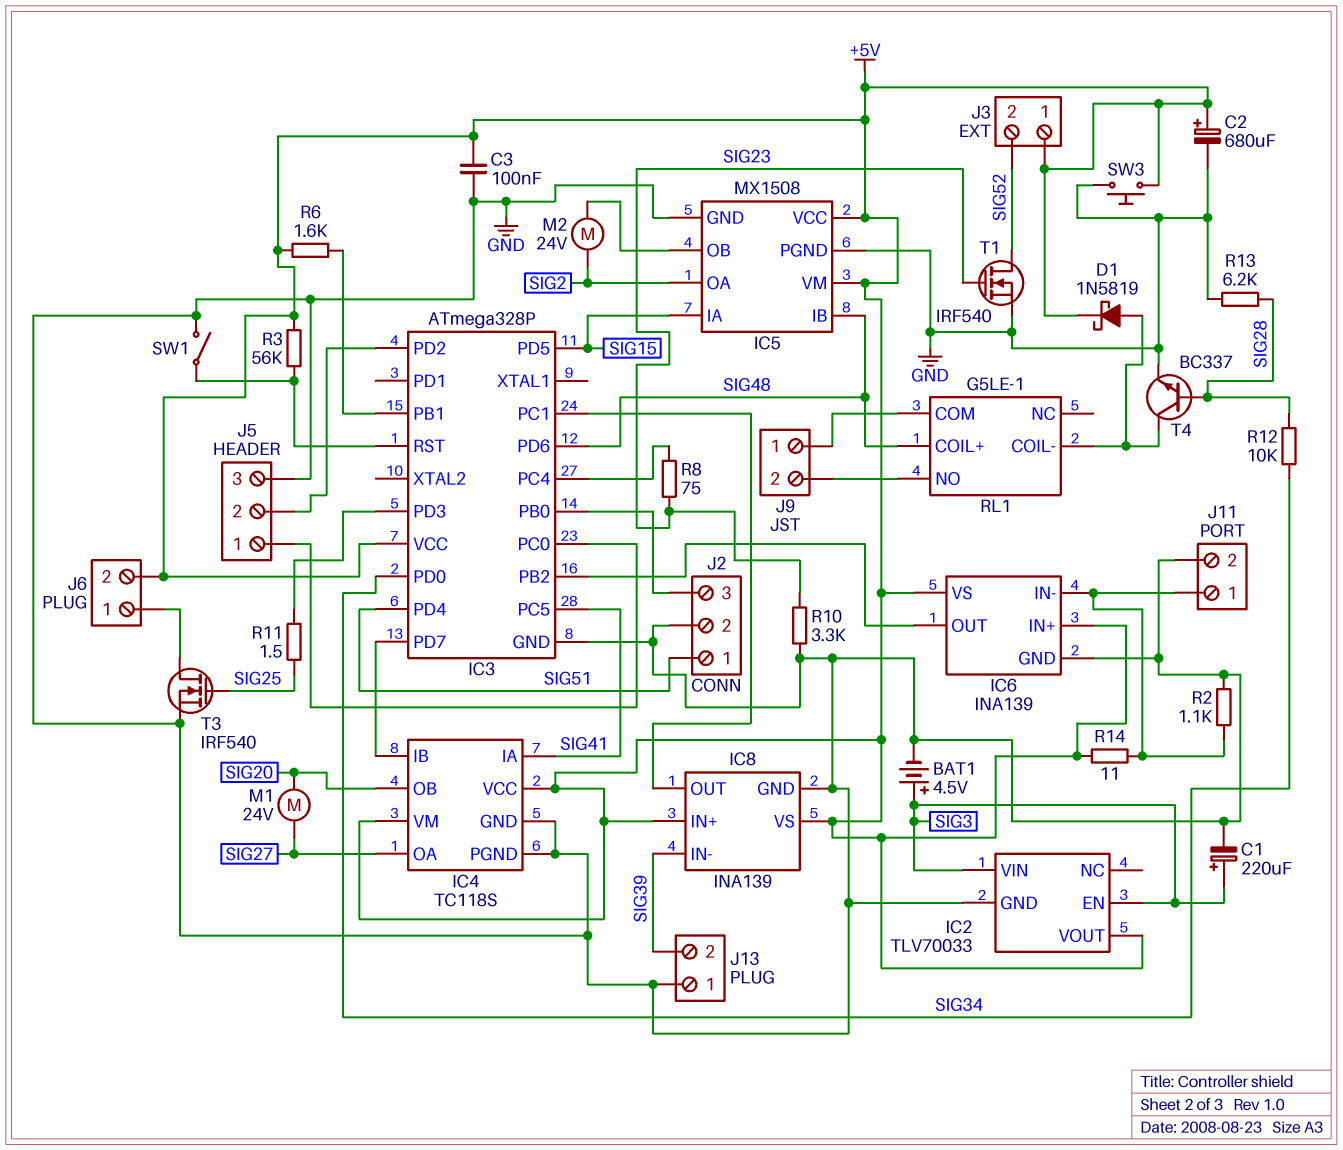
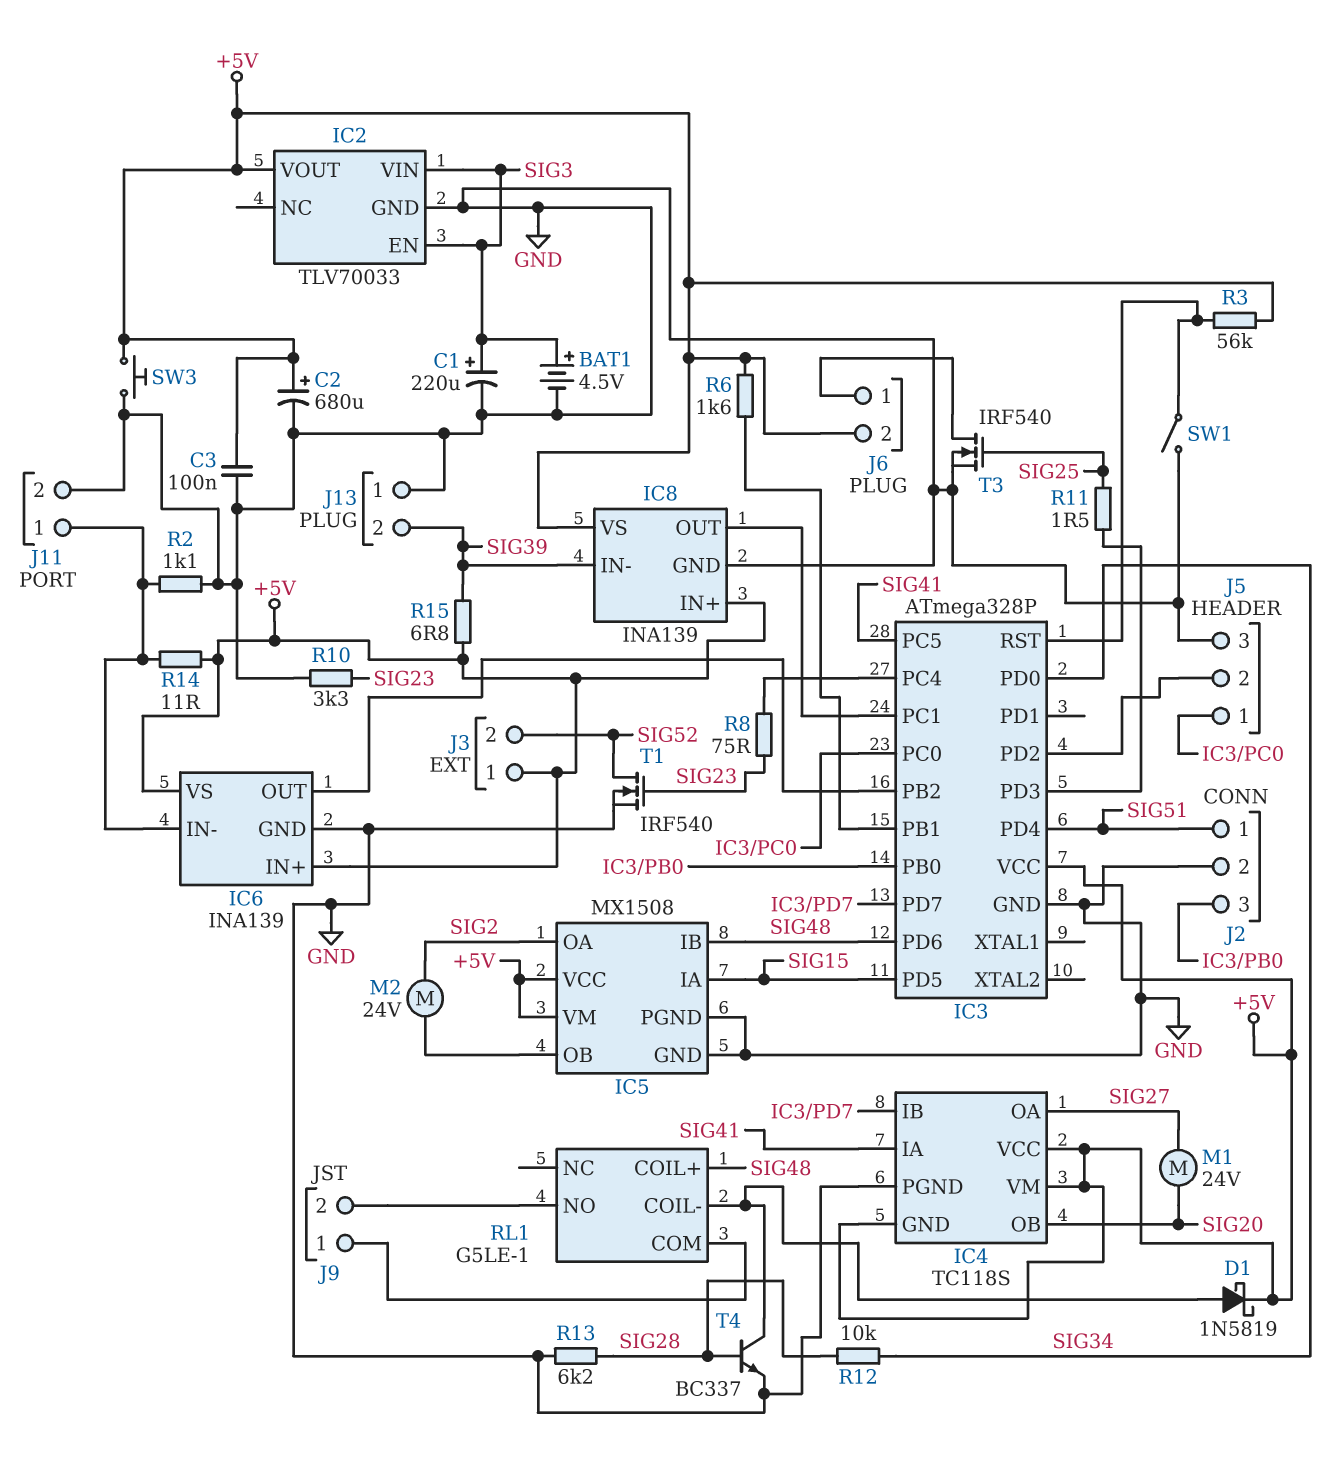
IC4 pin GND: GND -> +5V
R15: none -> 6.8 (+5V, SIG39)

